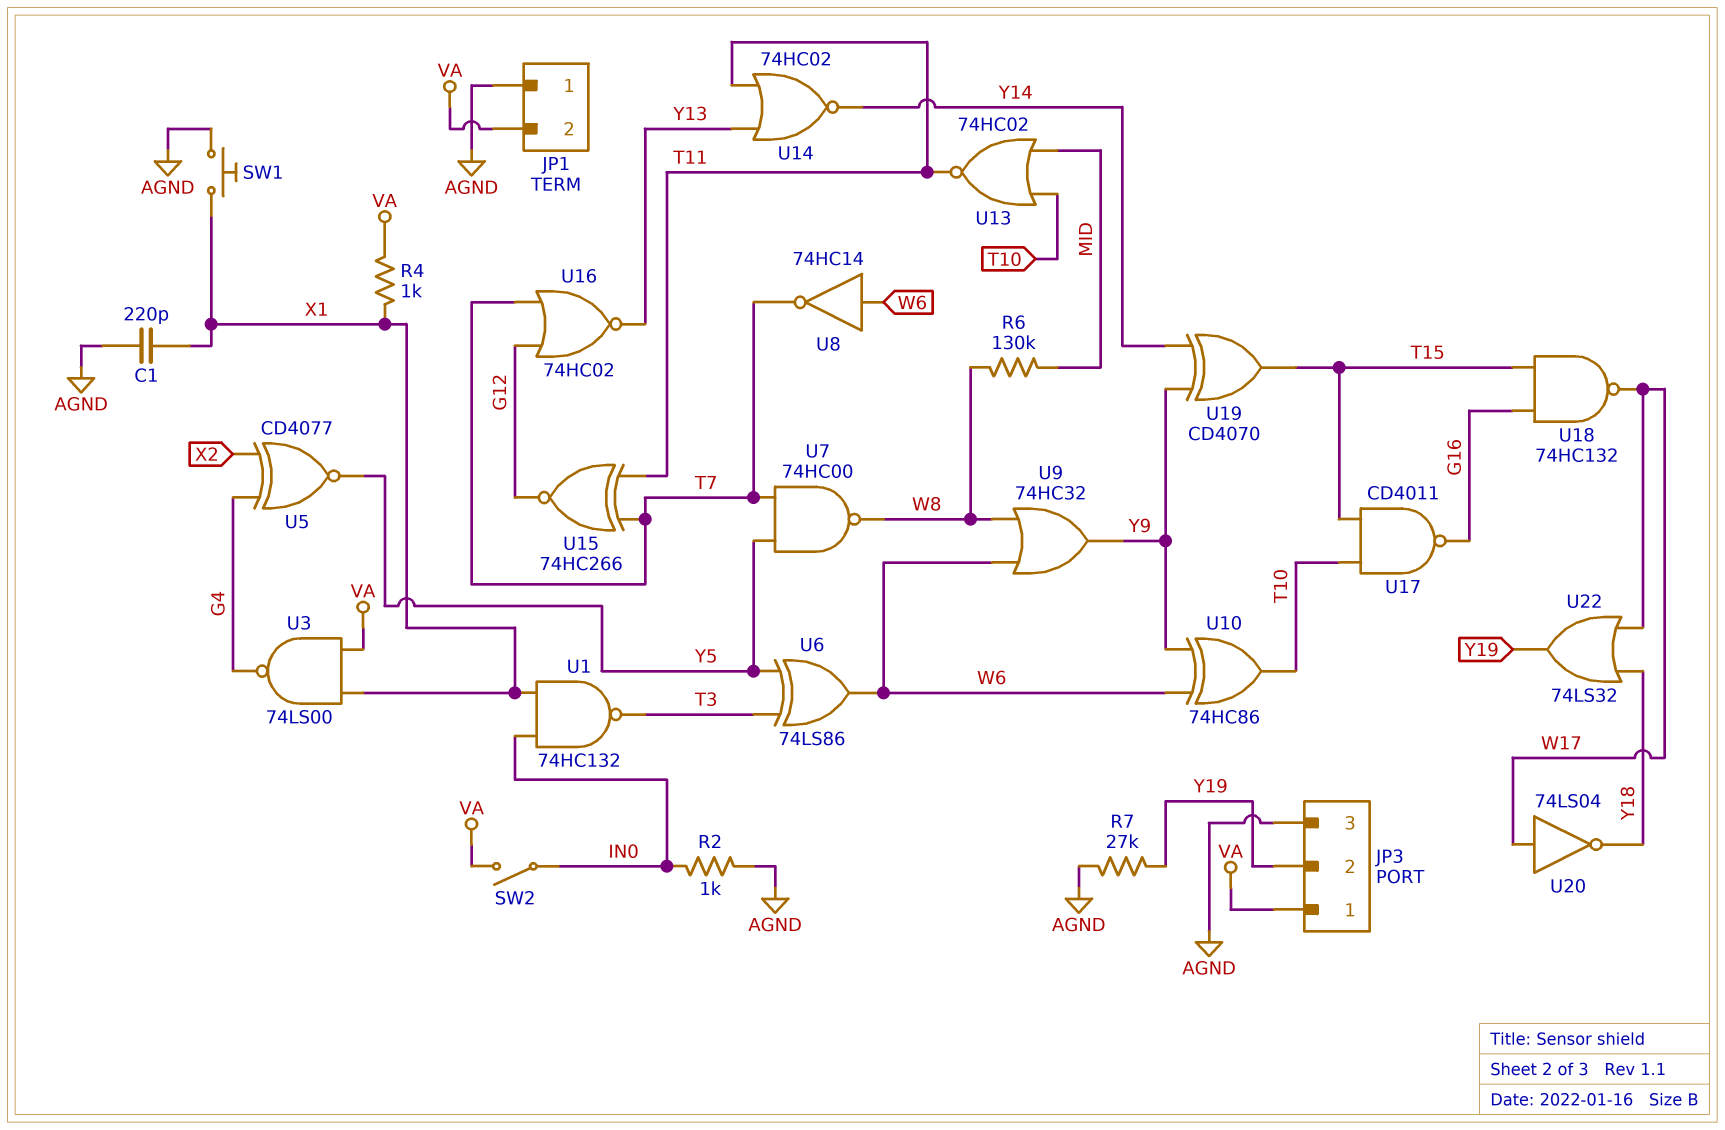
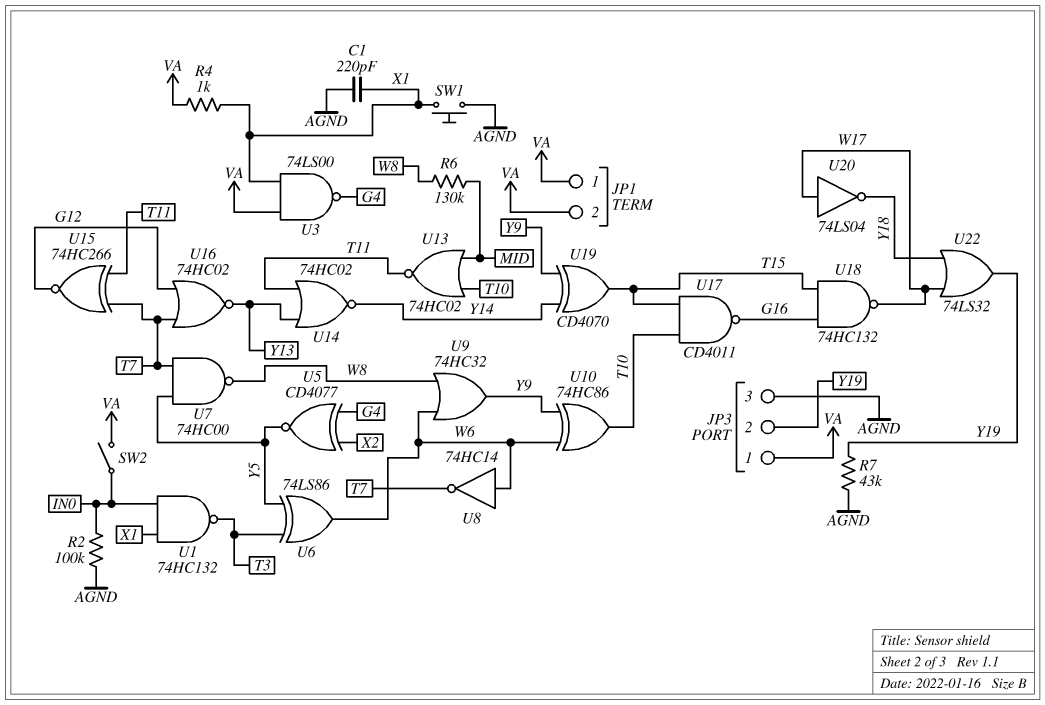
JP1 pin 1: AGND -> VA
R2: 1k (AGND, IN0) -> 100k (AGND, IN0)
R7: 27k (AGND, Y19) -> 43k (AGND, Y19)

